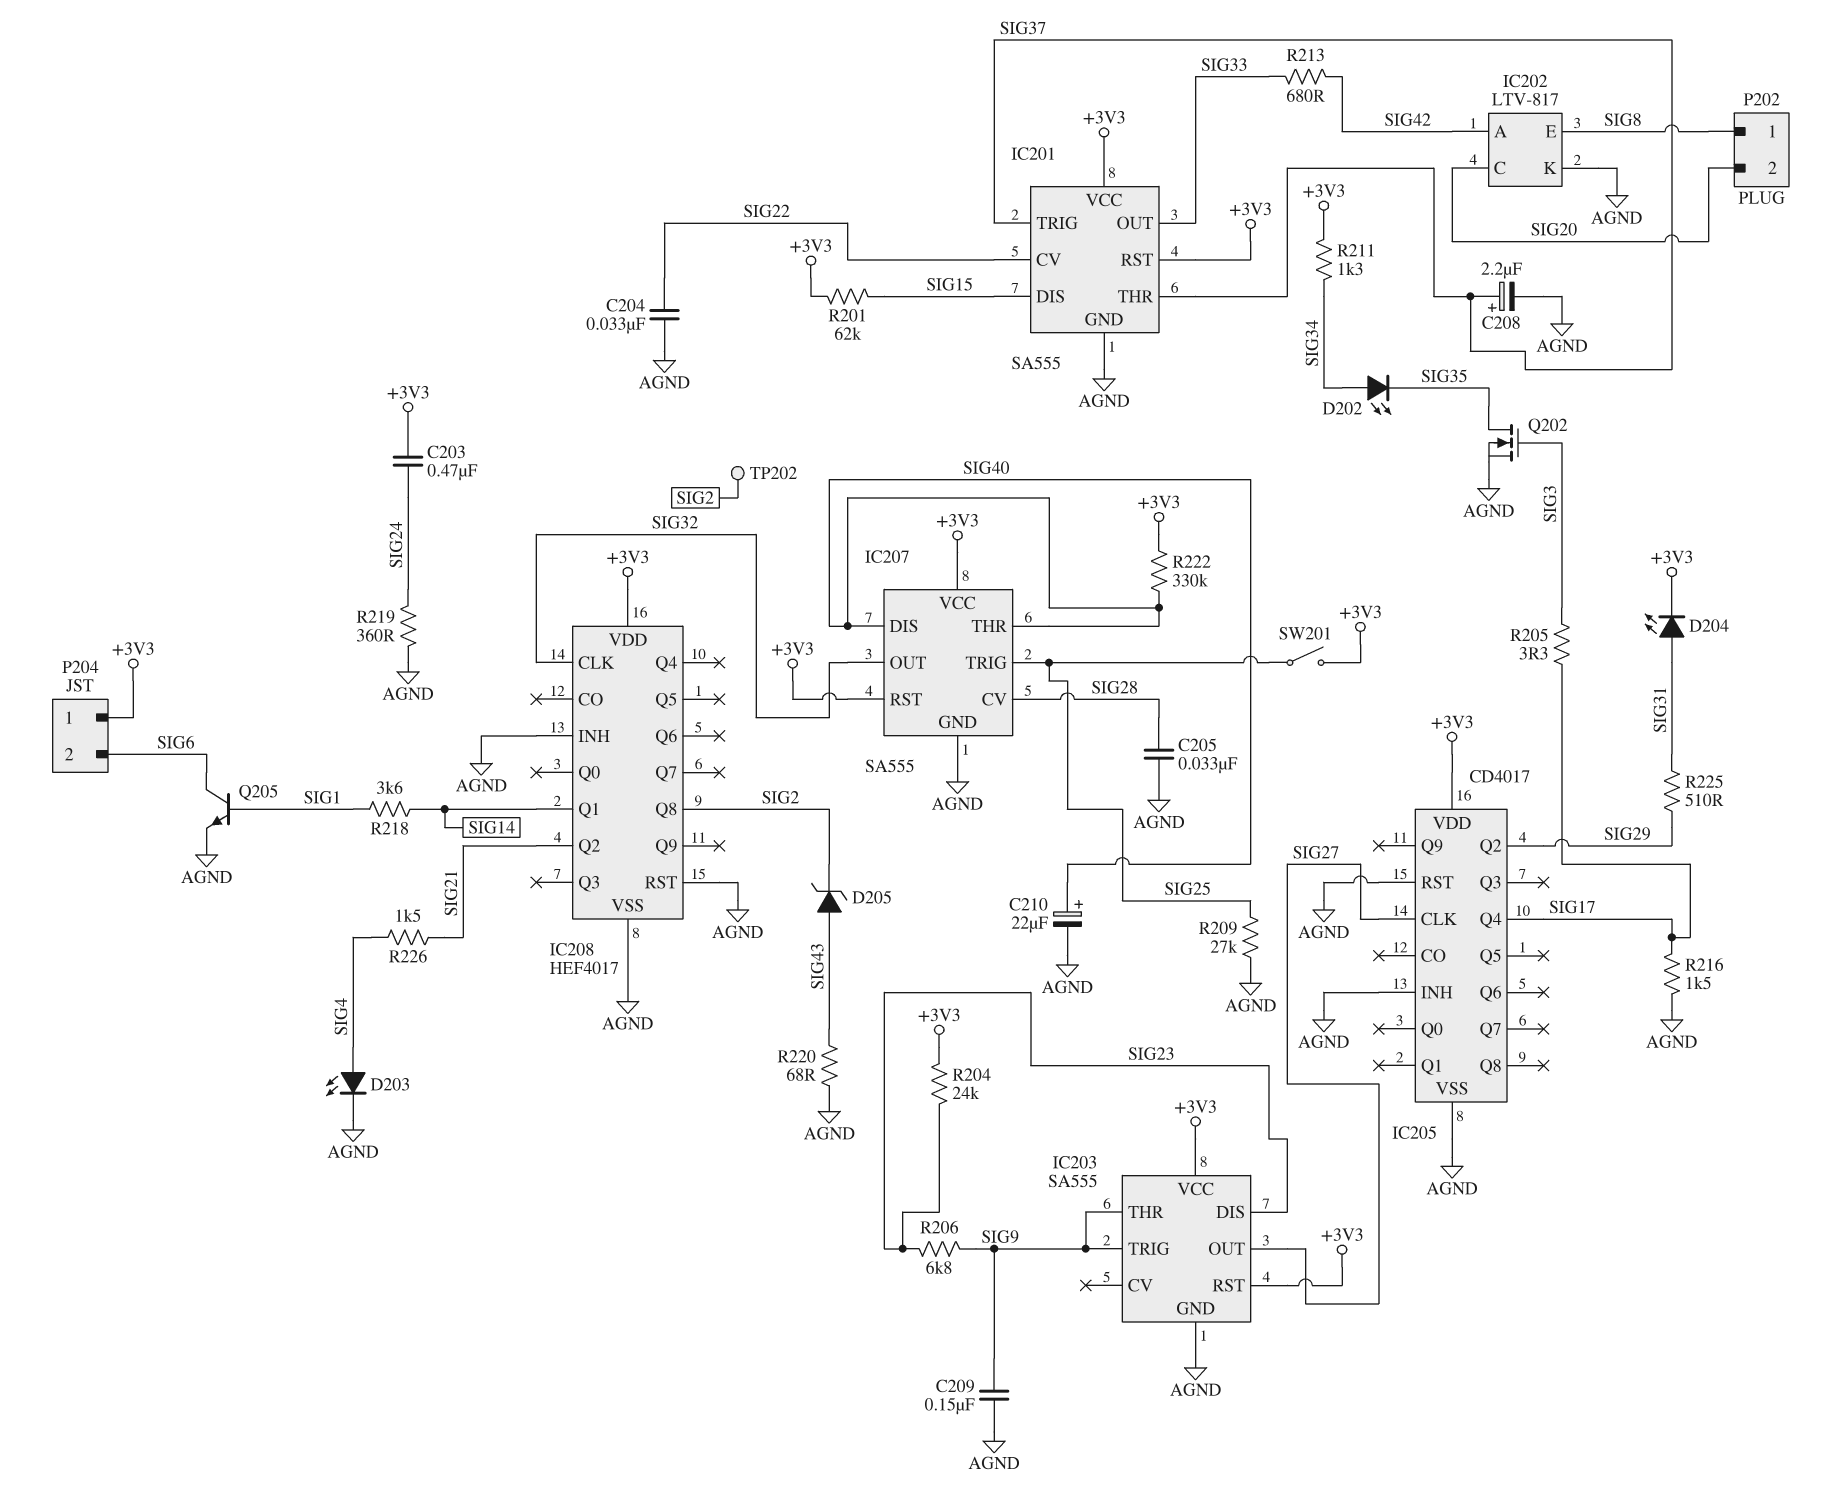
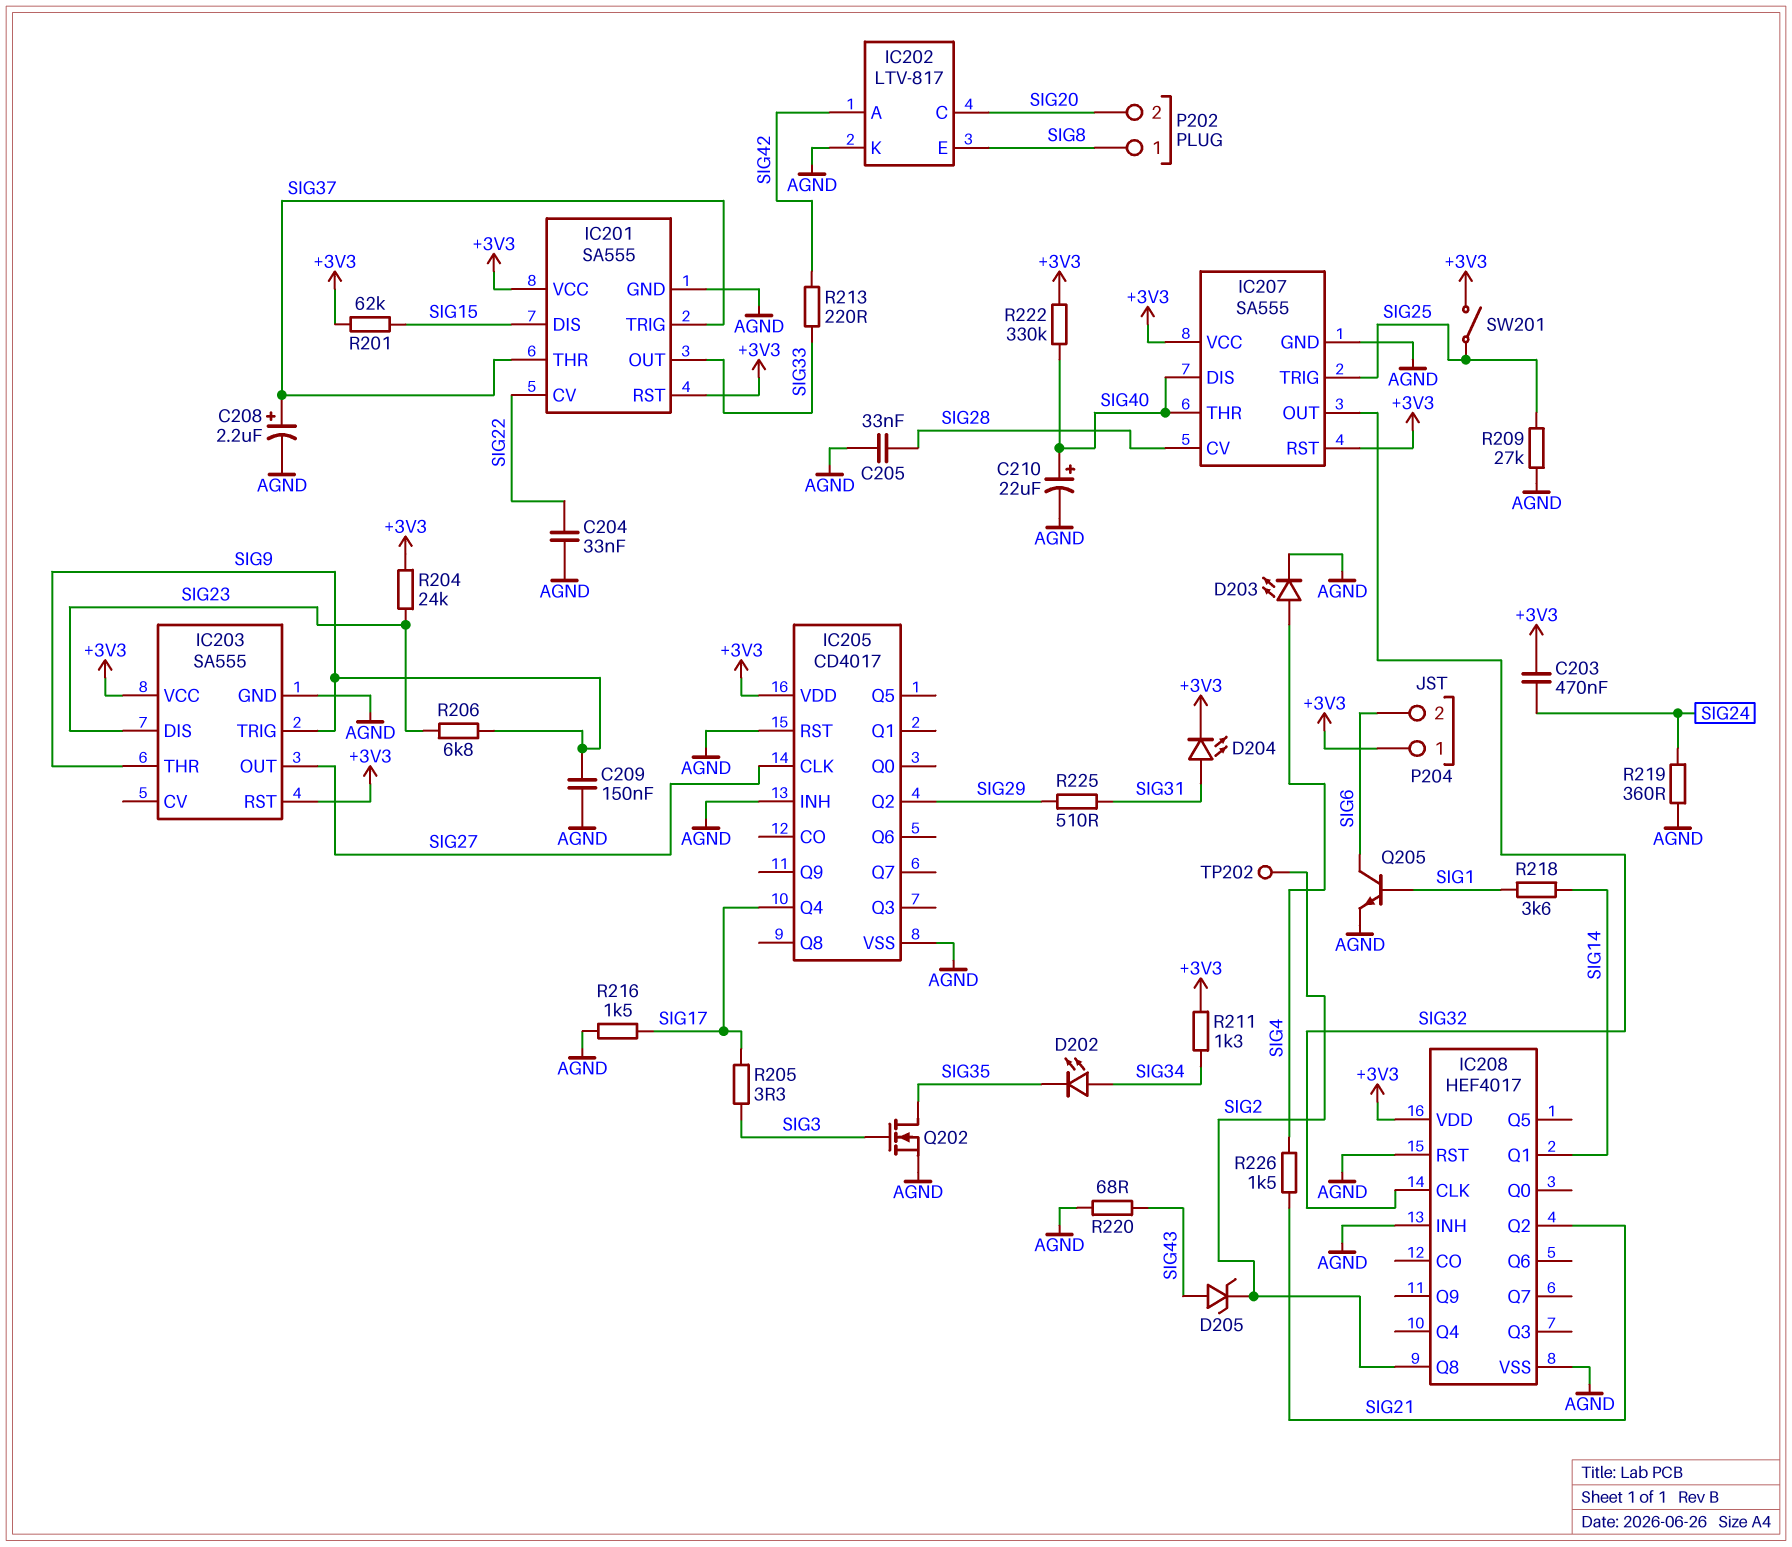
R213: 680 (SIG33, SIG42) -> 220 (SIG33, SIG42)

